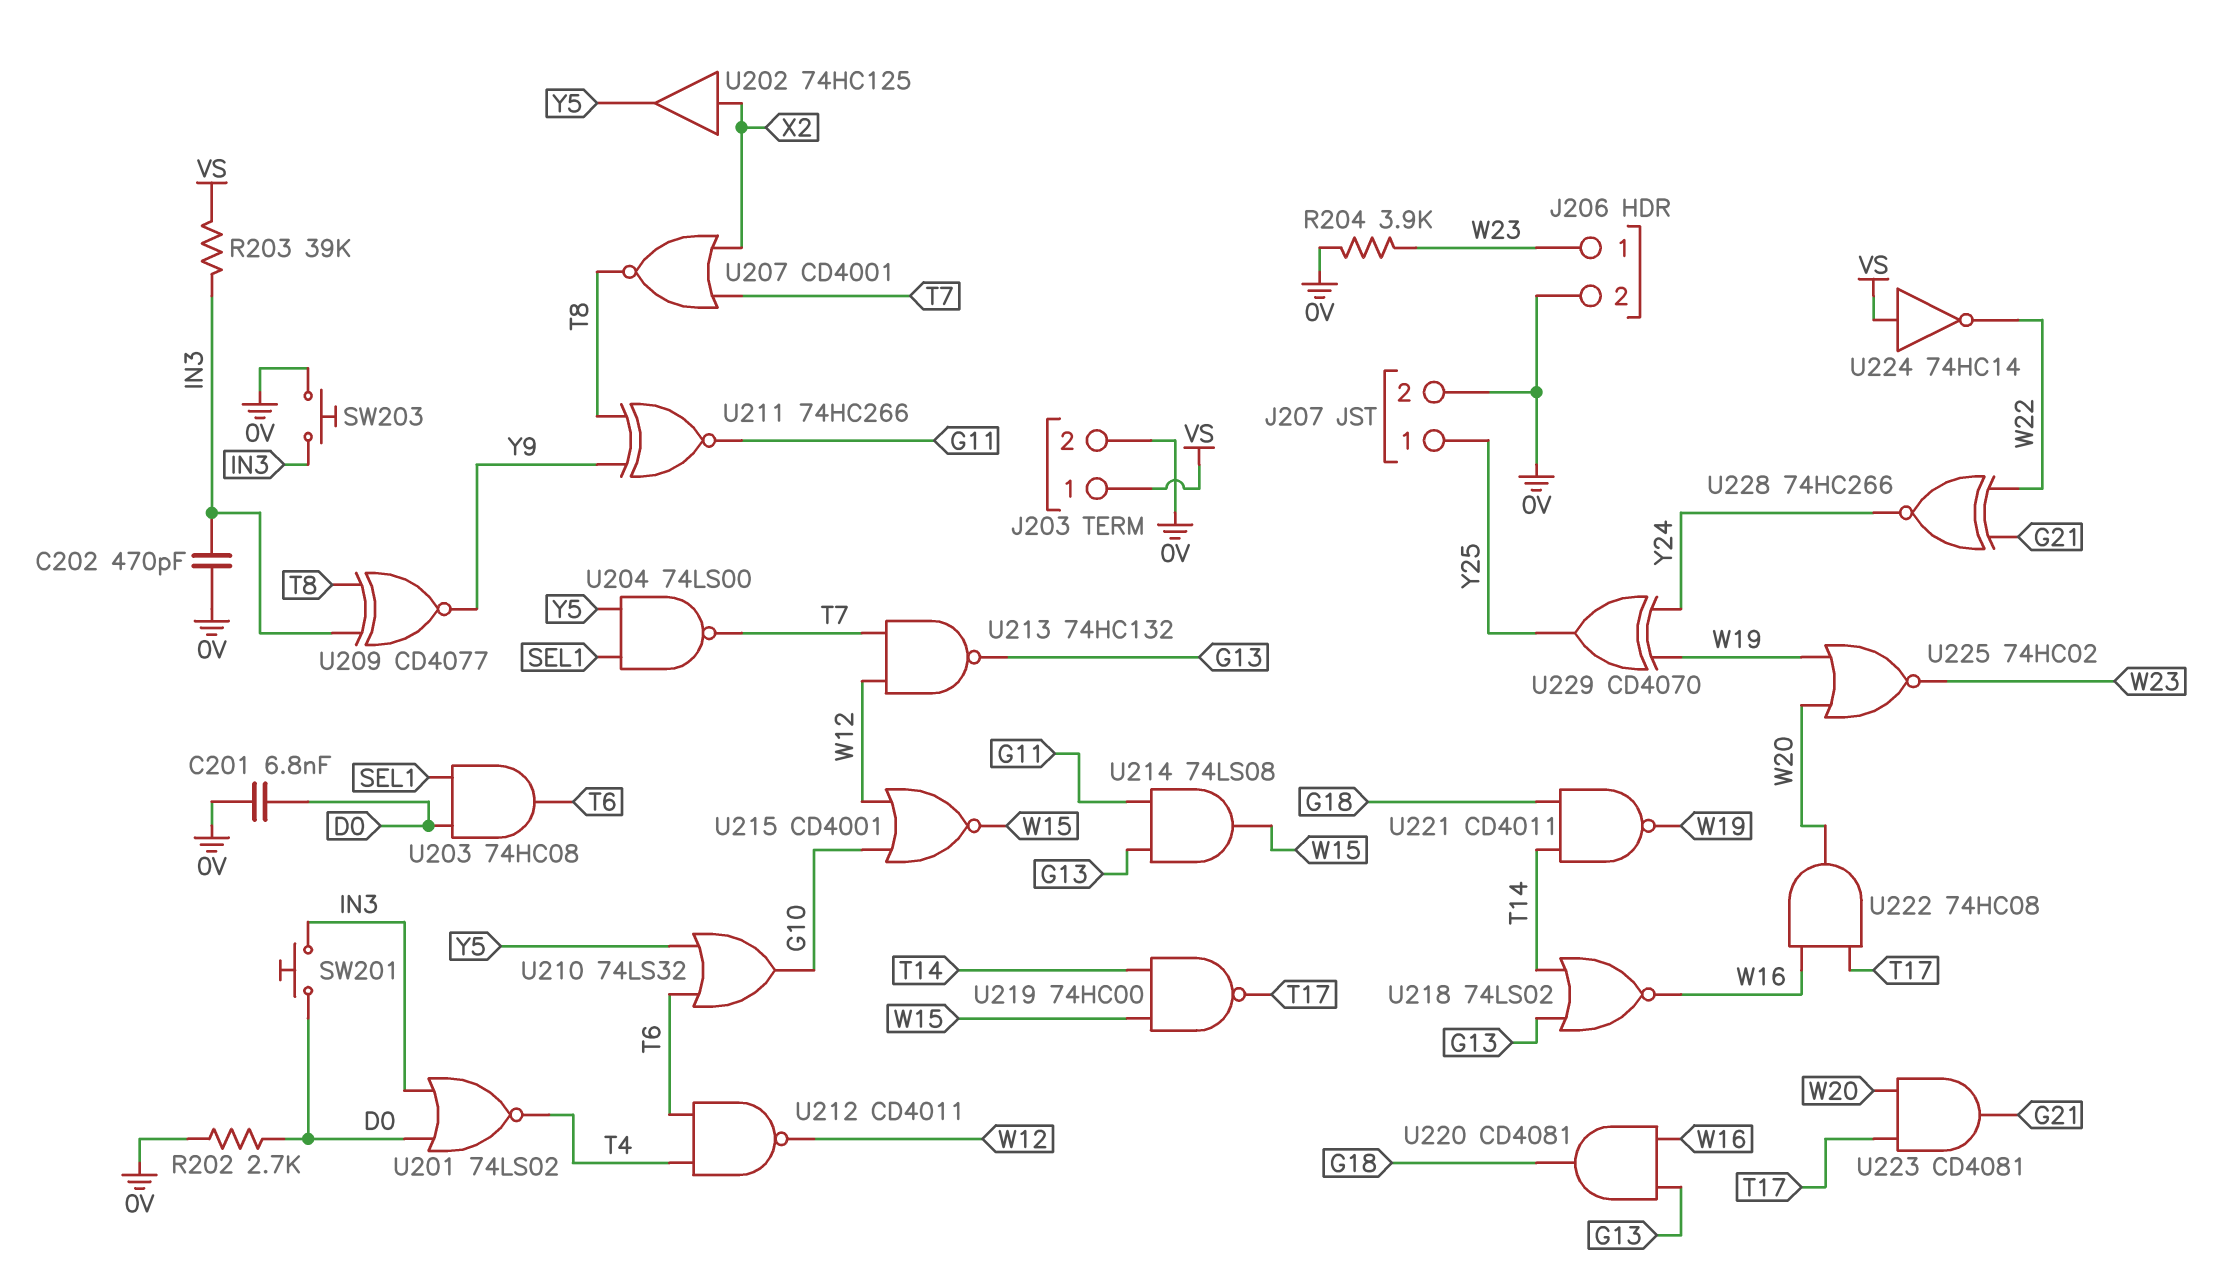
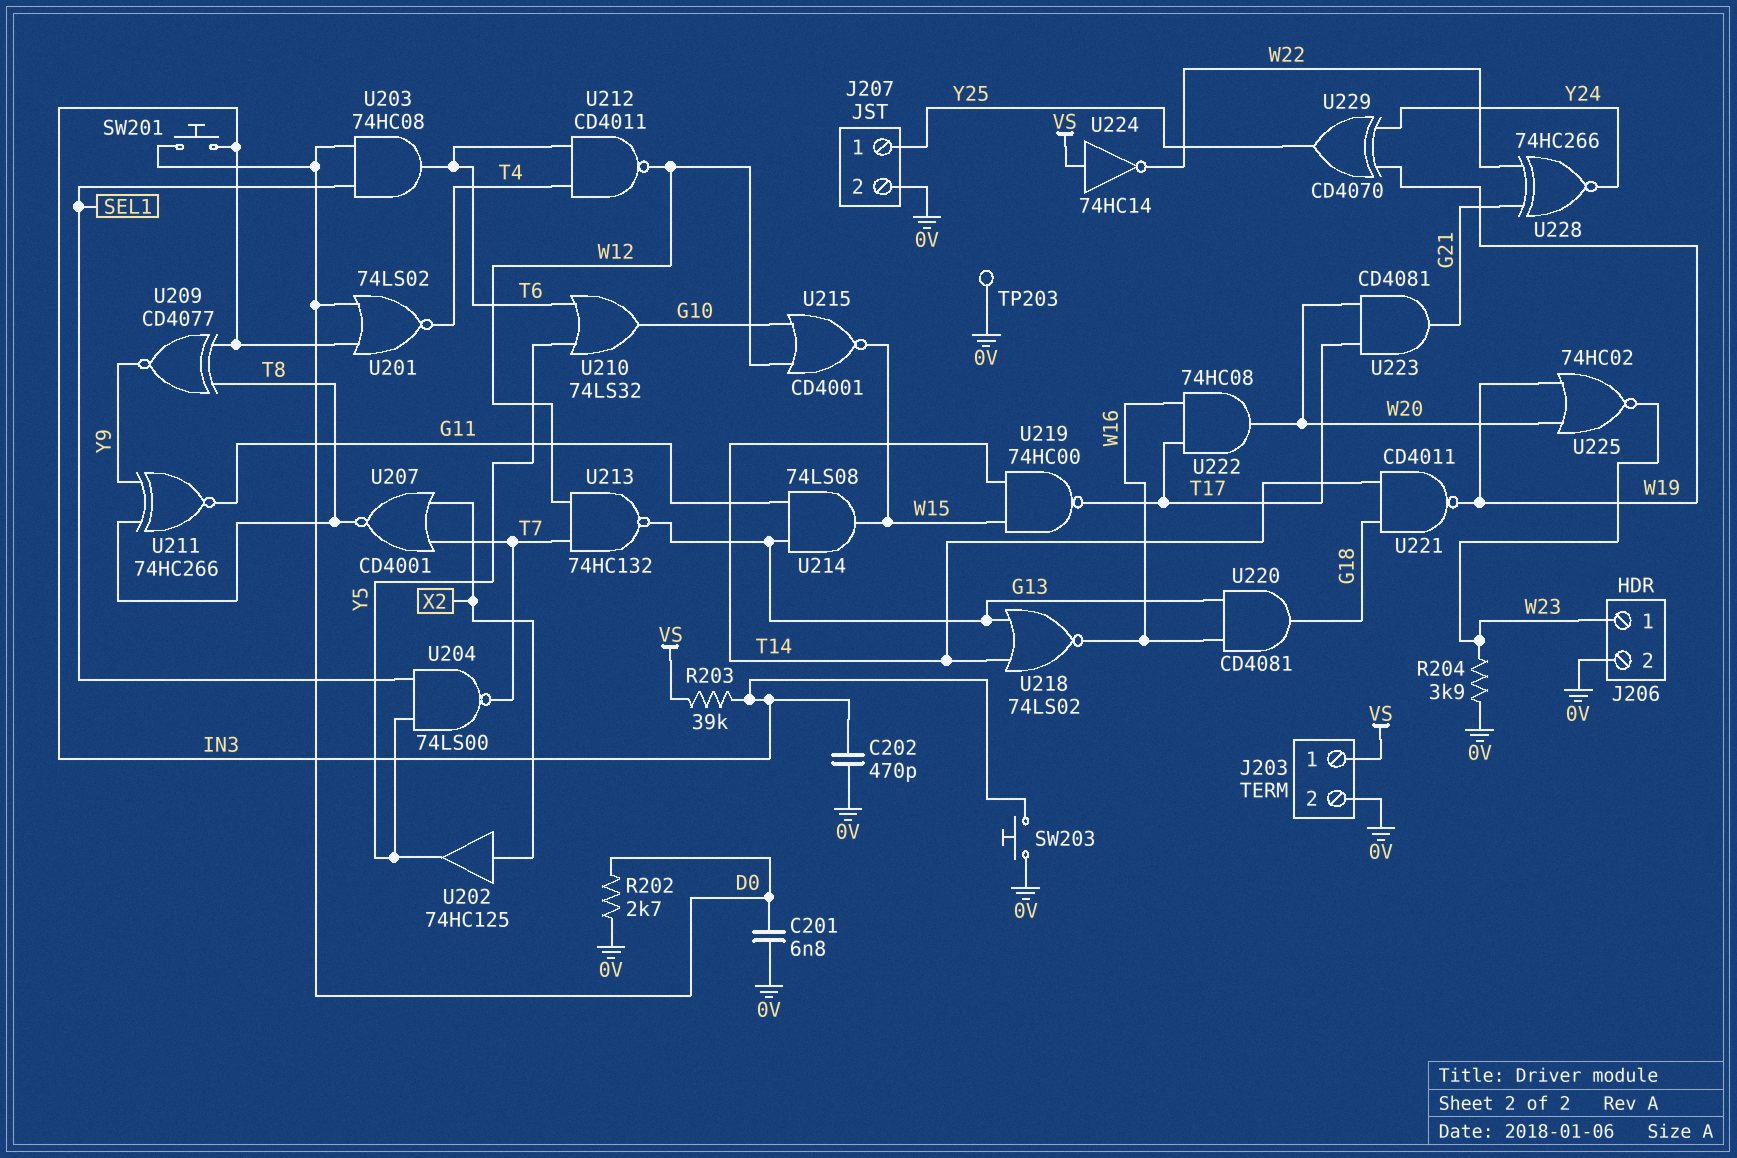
TP203: none -> test point (0V)

